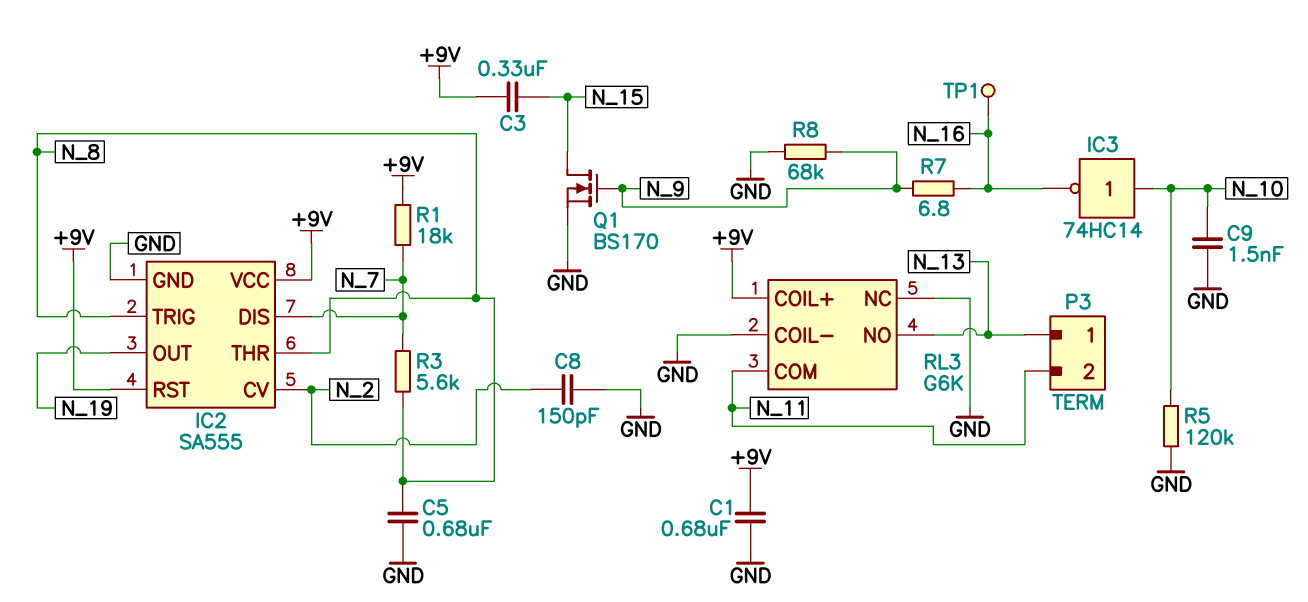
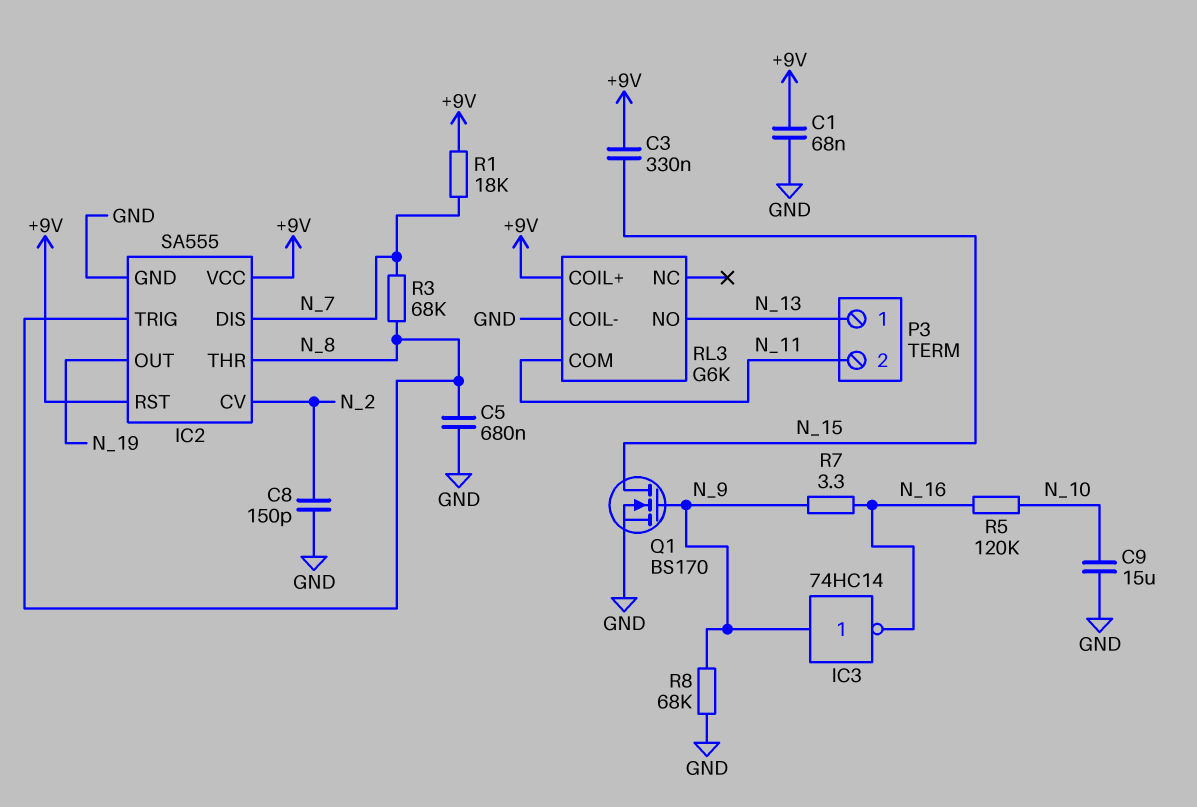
C1: 680nF (+9V, GND) -> 68nF (+9V, GND)
C9: 1.5nF (GND, N_10) -> 15uF (GND, N_10)
IC3: NOT 74HC14 (in N_10, out N_16) -> NOT 74HC14 (in N_9, out N_16)
R3: 5.6k (N_7, N_8) -> 68k (N_7, N_8)
R5: 120k (GND, N_10) -> 120k (N_10, N_16)
R7: 6.8 (N_9, N_16) -> 3.3 (N_9, N_16)
RL3 pin NC: GND -> none
TP1: test point (N_16) -> none

